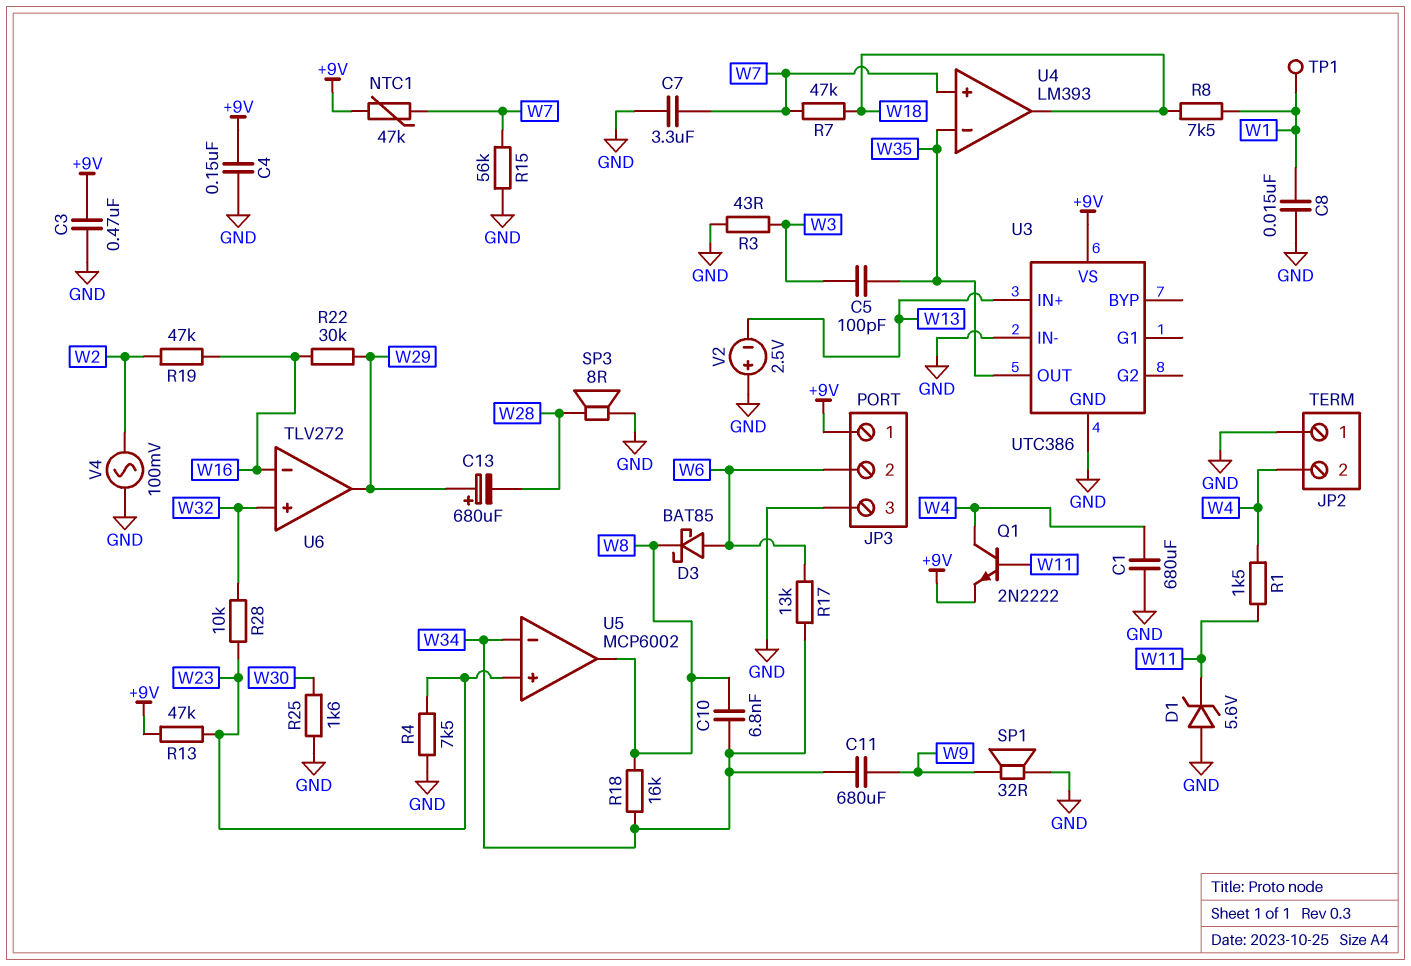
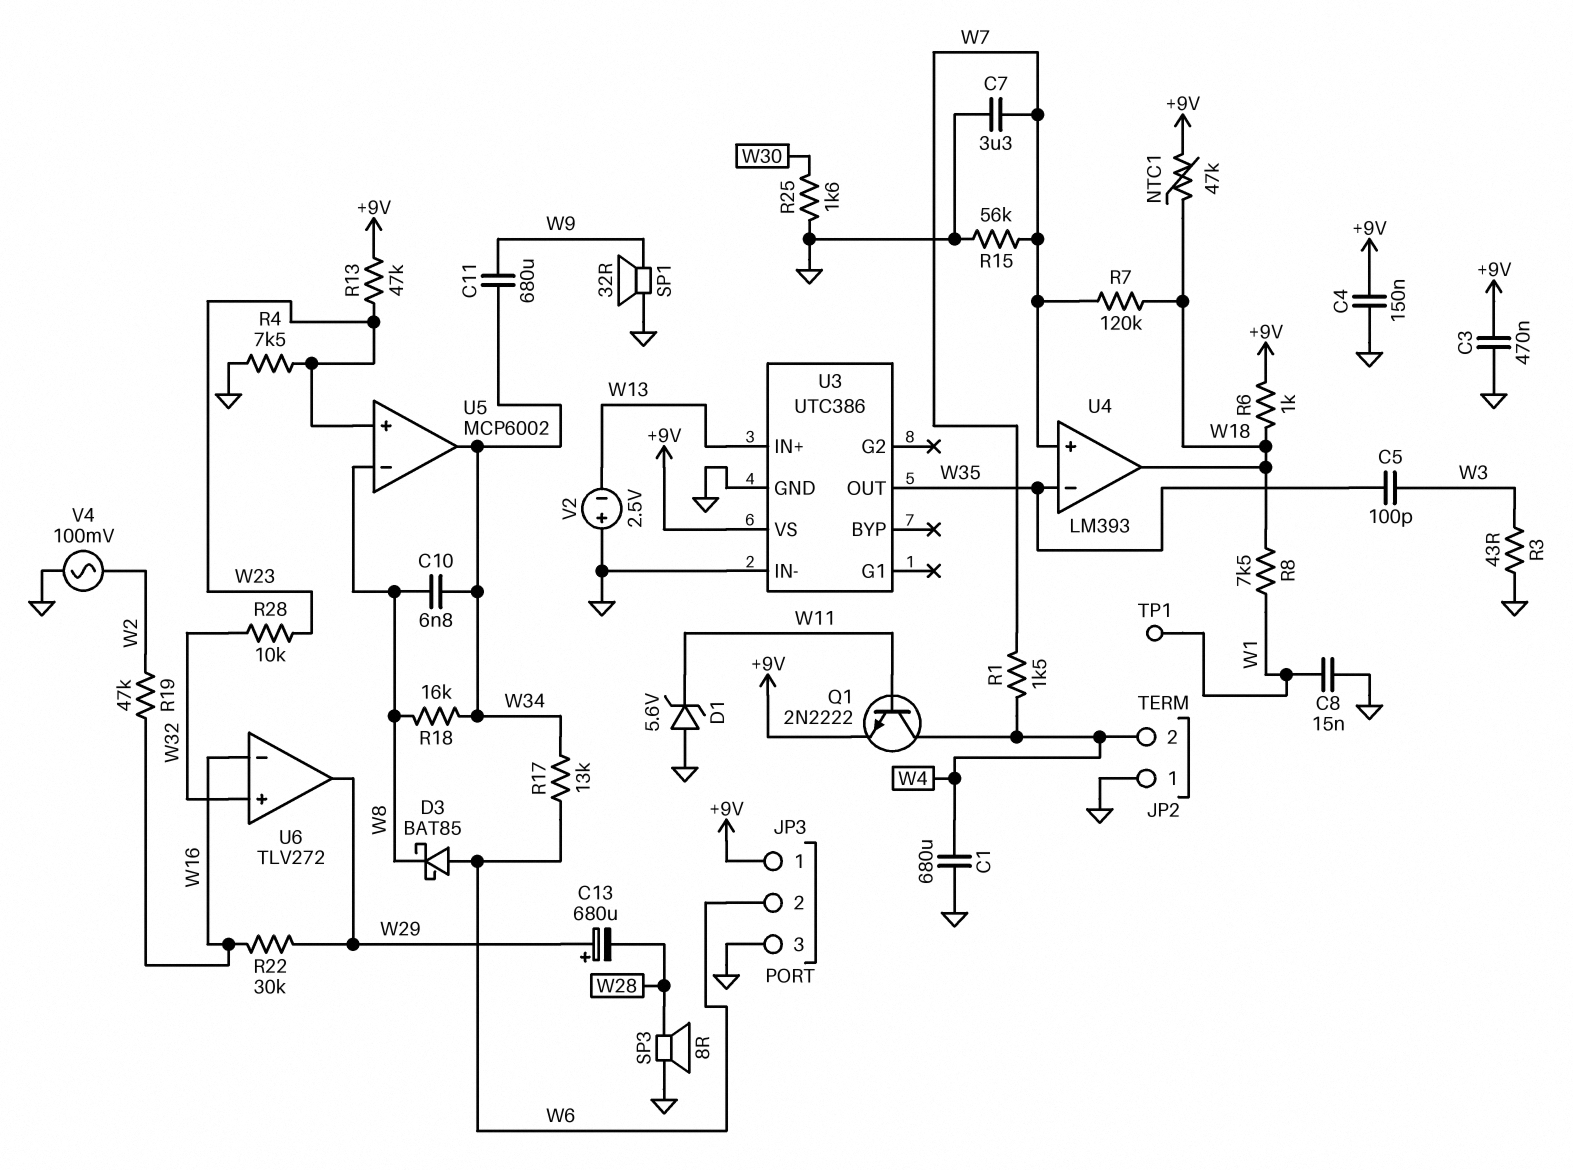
NTC1: 47k (+9V, W7) -> 47k (+9V, W18)
R1: 1.5k (W4, W11) -> 1.5k (W4, W7)
R6: none -> 1k (+9V, W18)
R7: 47k (W7, W18) -> 120k (W7, W18)
U5 pin in-: W34 -> W8
U5 pin out: W8 -> W34

